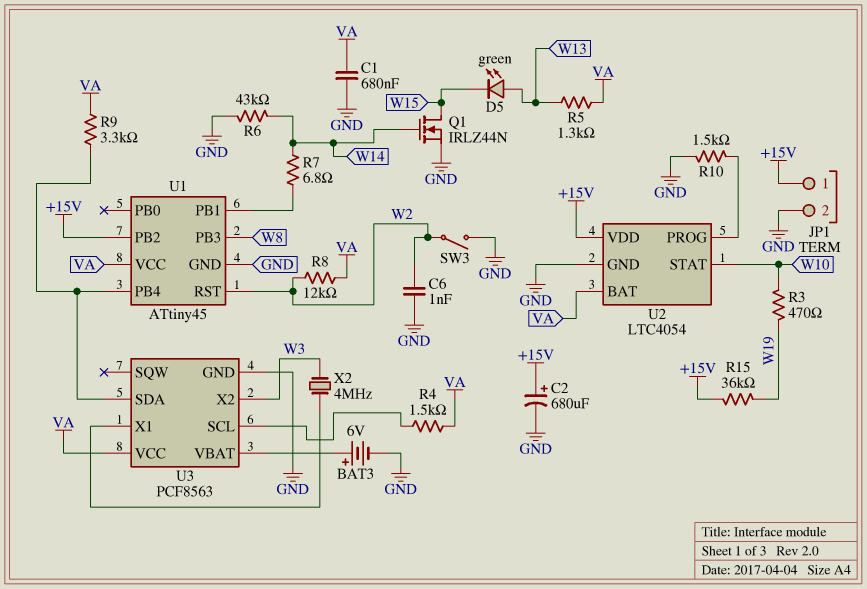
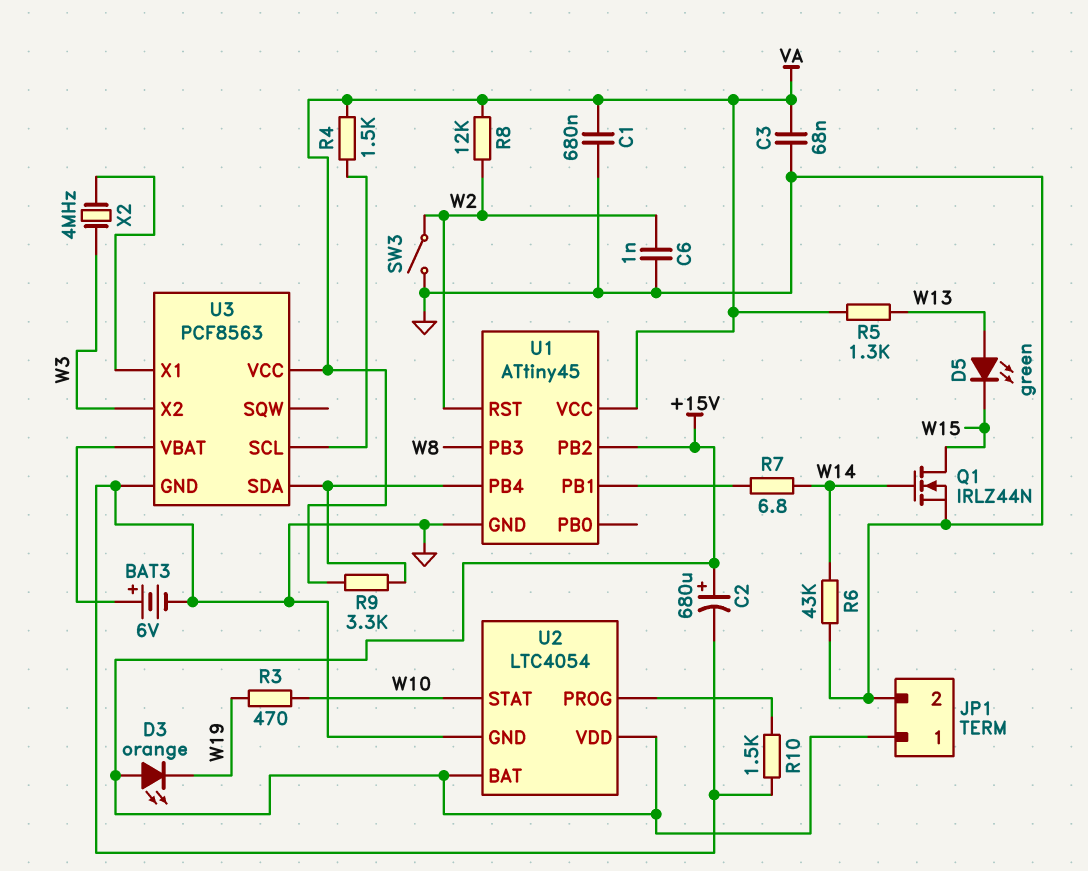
C3: none -> 68nF (GND, VA)
D3: none -> LED orange (A +15V, K W19)
R15: 36k (+15V, W19) -> none
U2 pin BAT: VA -> +15V

